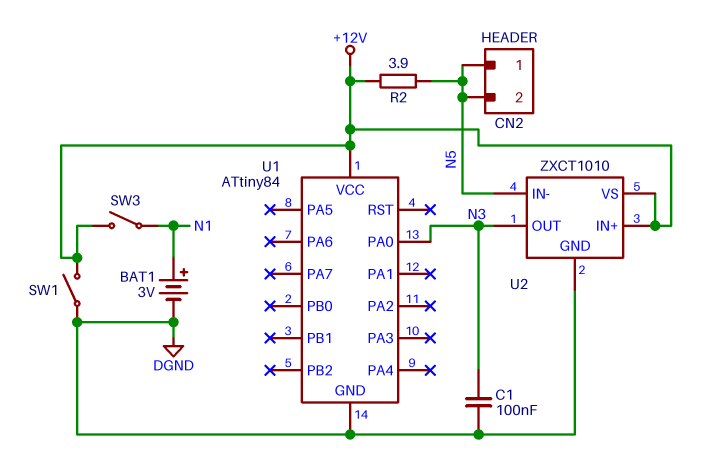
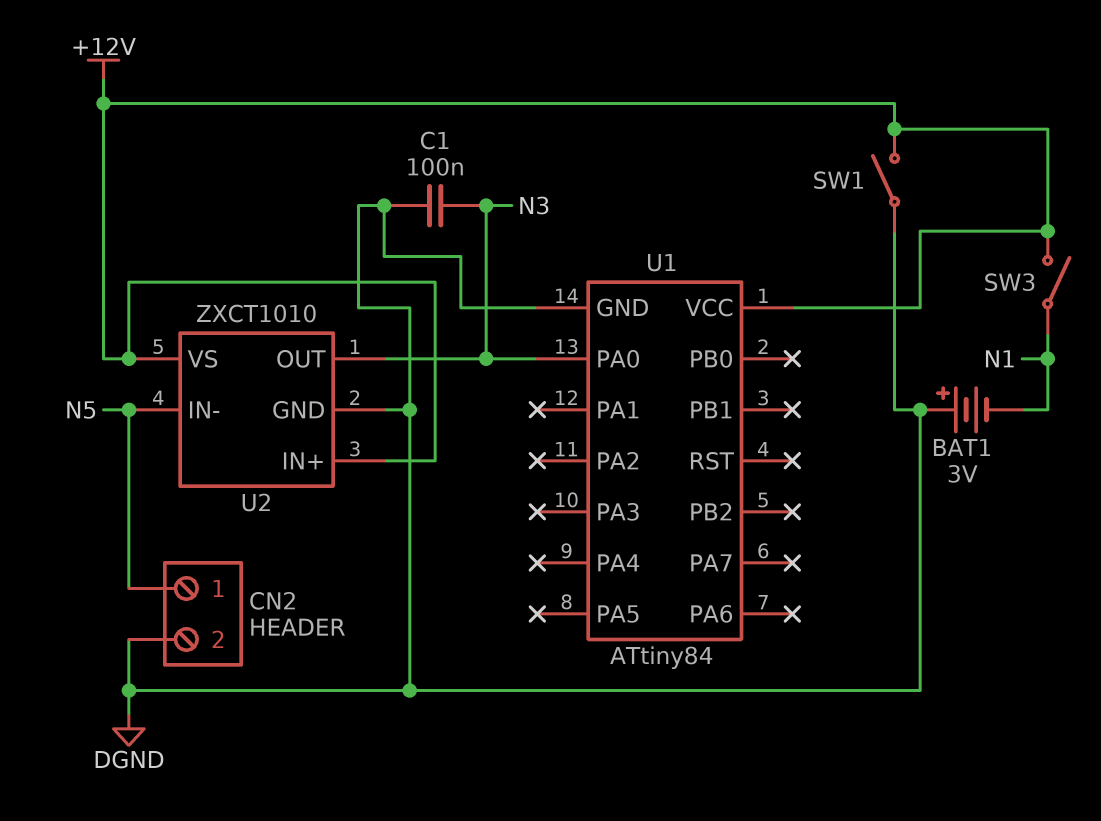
BAT1: 3V (plus N1, minus DGND) -> 3V (plus DGND, minus N1)
CN2 pin 2: N5 -> DGND
R2: 3.9 (+12V, N5) -> none

